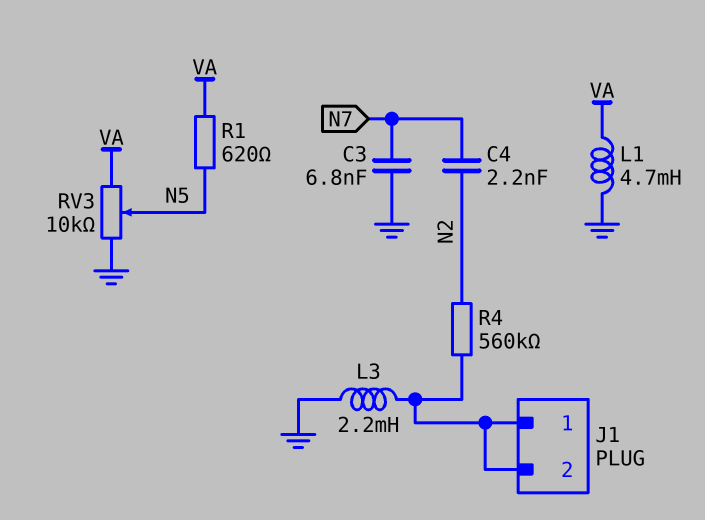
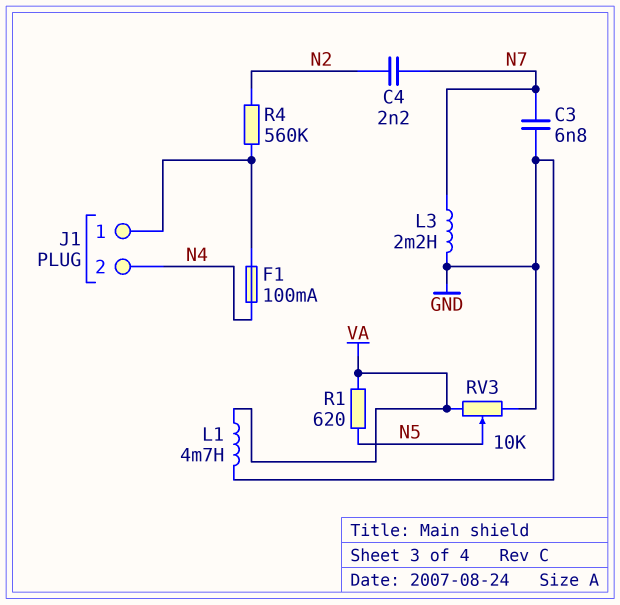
F1: none -> 100mA (J1/1, N4)
J1 pin 2: J1/1 -> N4
L3: 2.2mH (GND, J1/1) -> 2.2mH (GND, N7)

